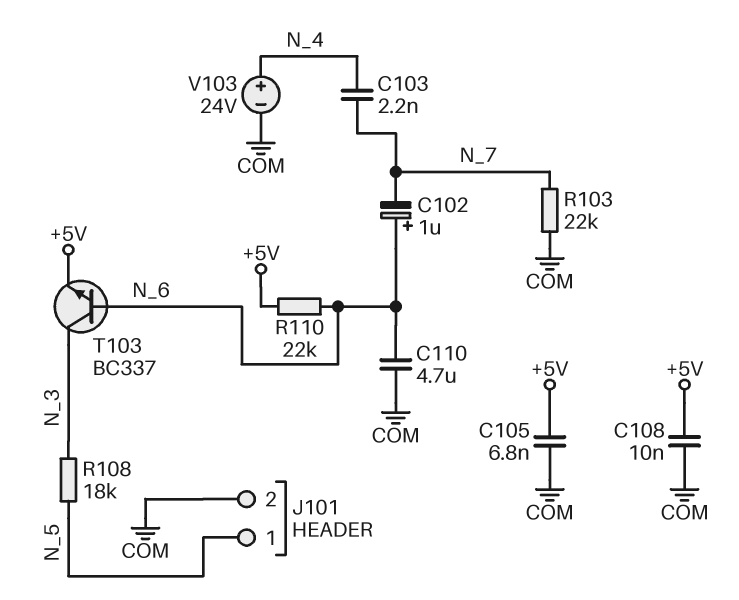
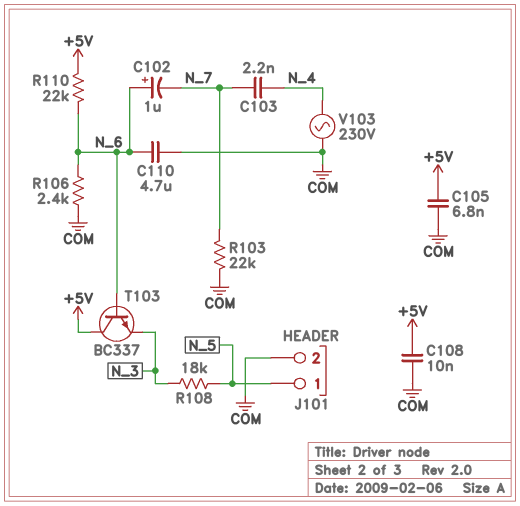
R106: none -> 2.4k (COM, N_6)
T103: NPN BC337 (B N_6, C N_3, E +5V) -> NPN BC337 (B N_6, C +5V, E N_3)
V103: 24V (plus N_4, minus COM) -> AC 230V (COM, N_4)

